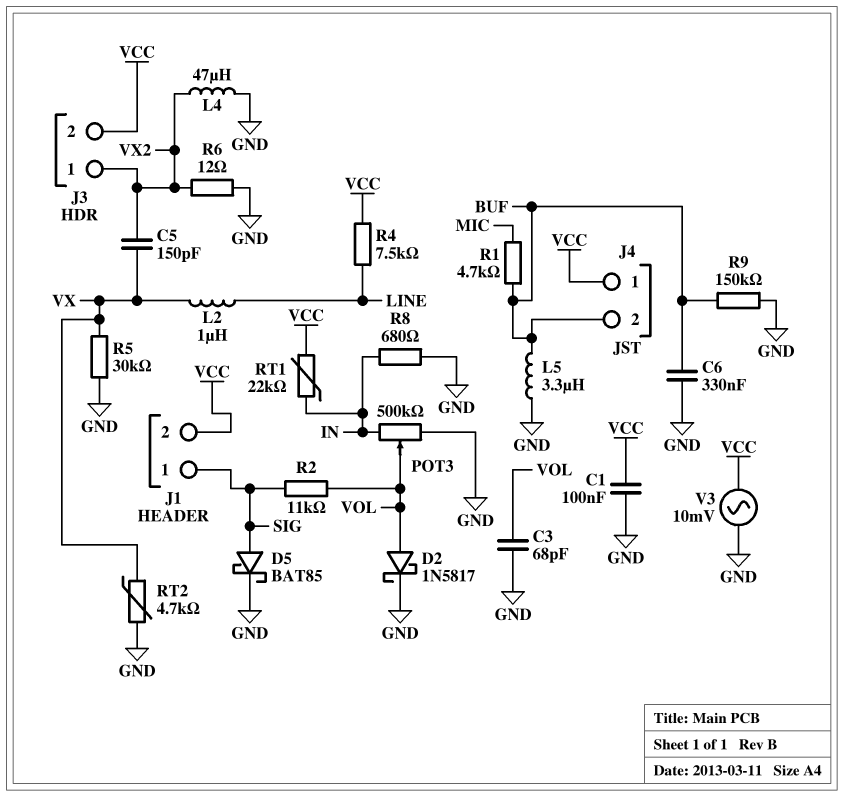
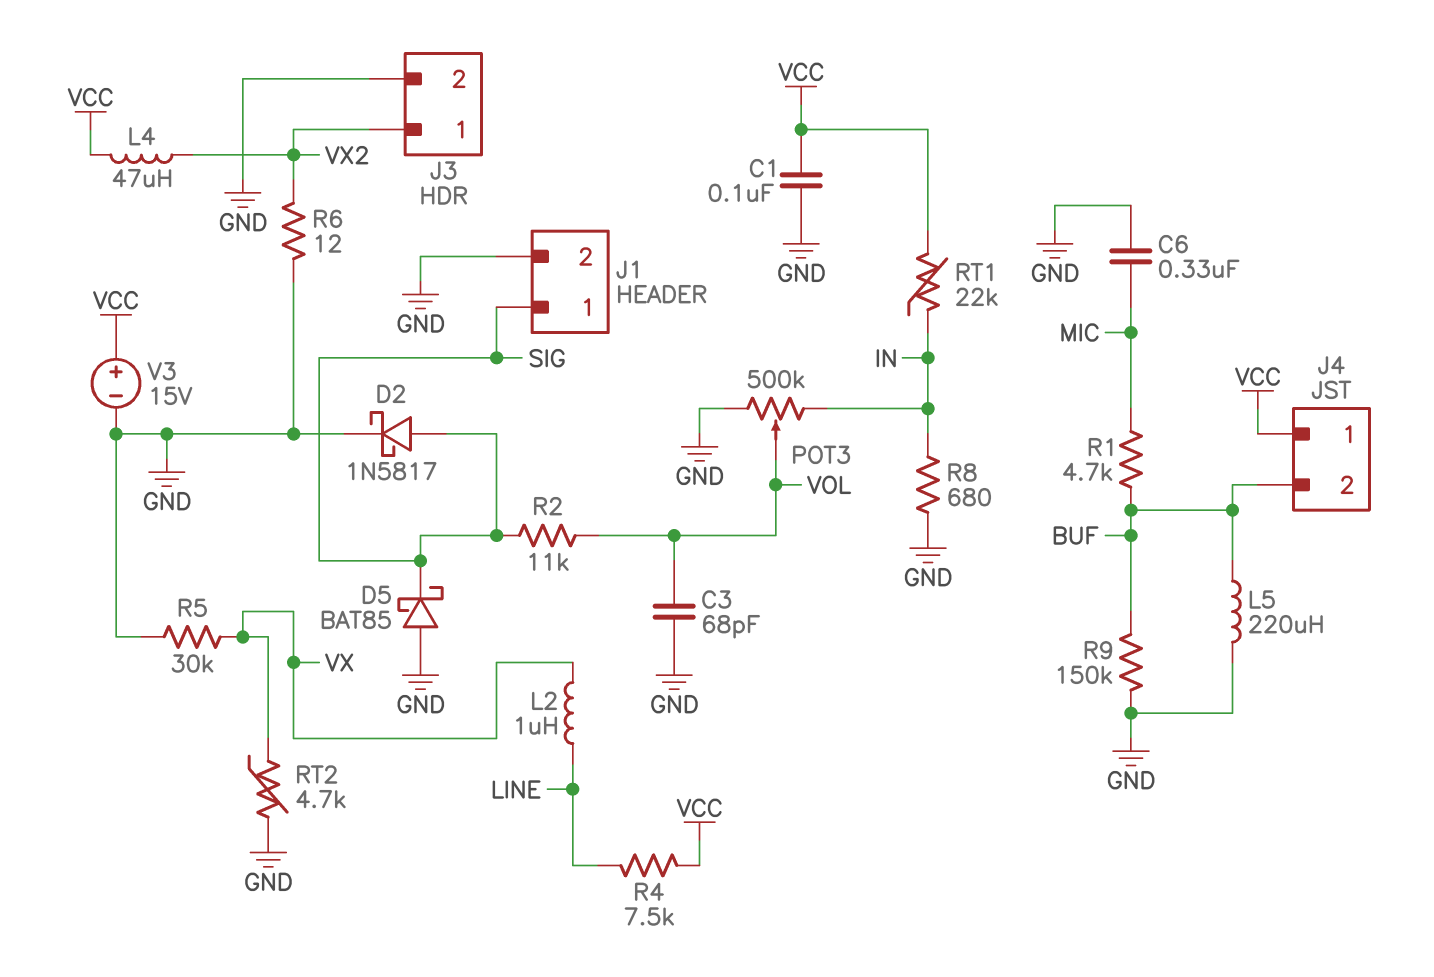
C5: 150pF (VX, VX2) -> none
C6: 330nF (BUF, GND) -> 330nF (GND, MIC)
D2: schottky 1N5817 (A VOL, K GND) -> schottky 1N5817 (A SIG, K GND)
D5: schottky BAT85 (A SIG, K GND) -> schottky BAT85 (A GND, K SIG)
J1 pin 2: VCC -> GND
J3 pin 2: VCC -> GND
L4: 47uH (GND, VX2) -> 47uH (VCC, VX2)
L5: 3.3uH (BUF, GND) -> 220uH (BUF, GND)
V3: AC 10mV (GND, VCC) -> 15V (plus VCC, minus GND)

